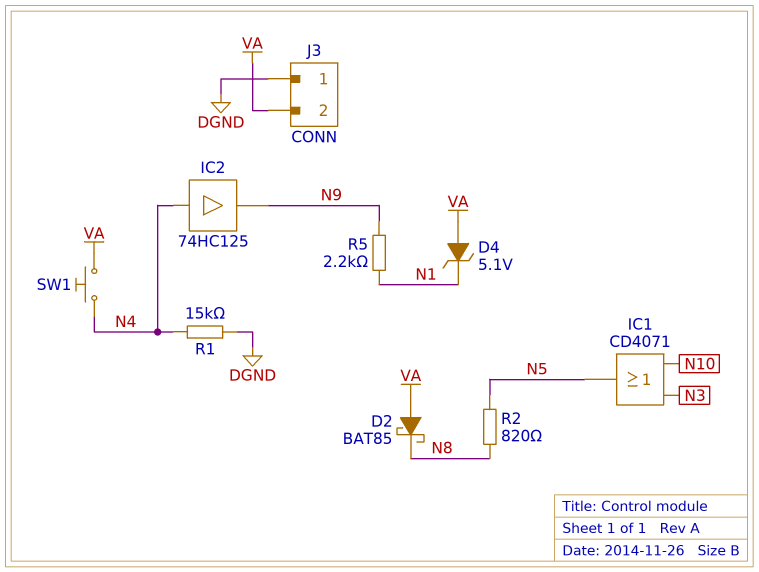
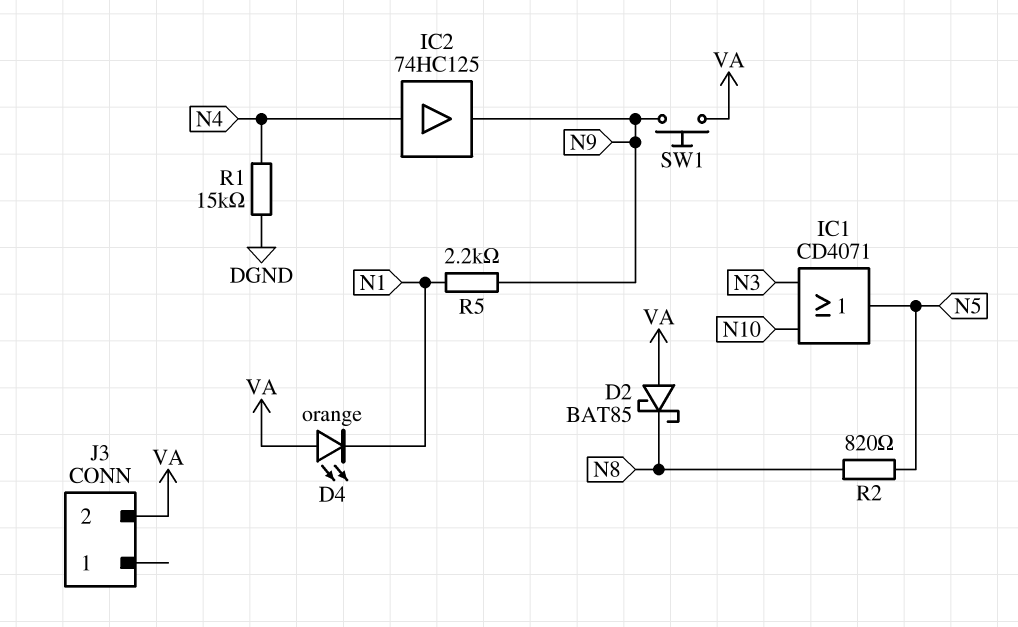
D4: zener 5.1V (A VA, K N1) -> LED orange (A VA, K N1)
J3 pin 1: DGND -> none
SW1: button (N4, VA) -> button (N9, VA)

